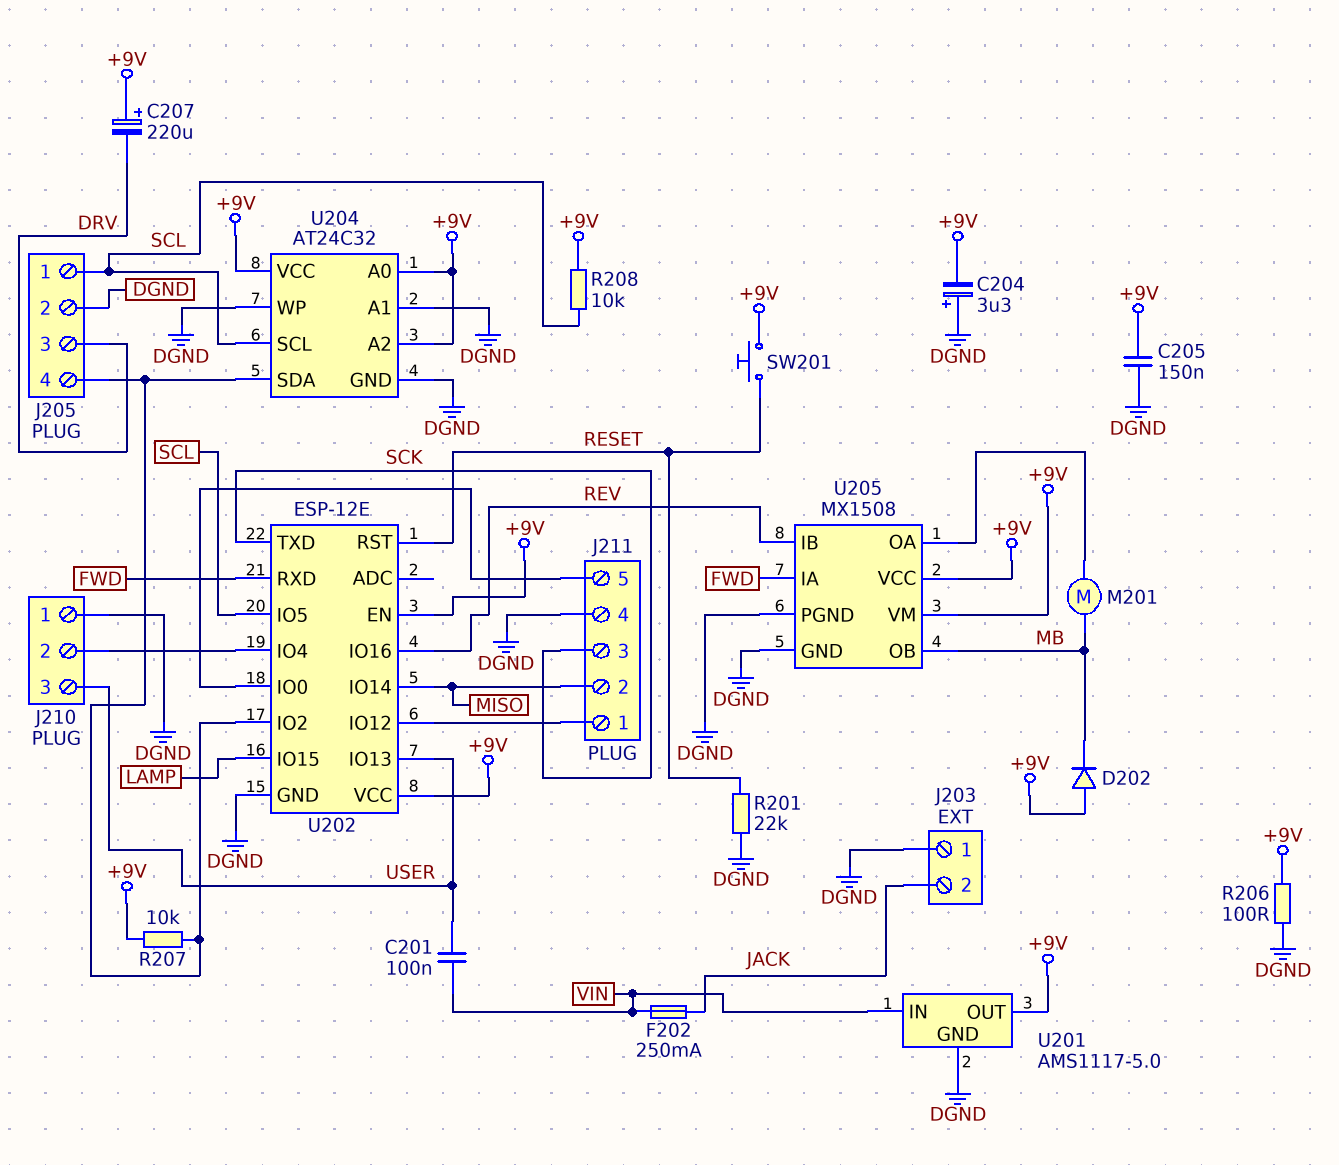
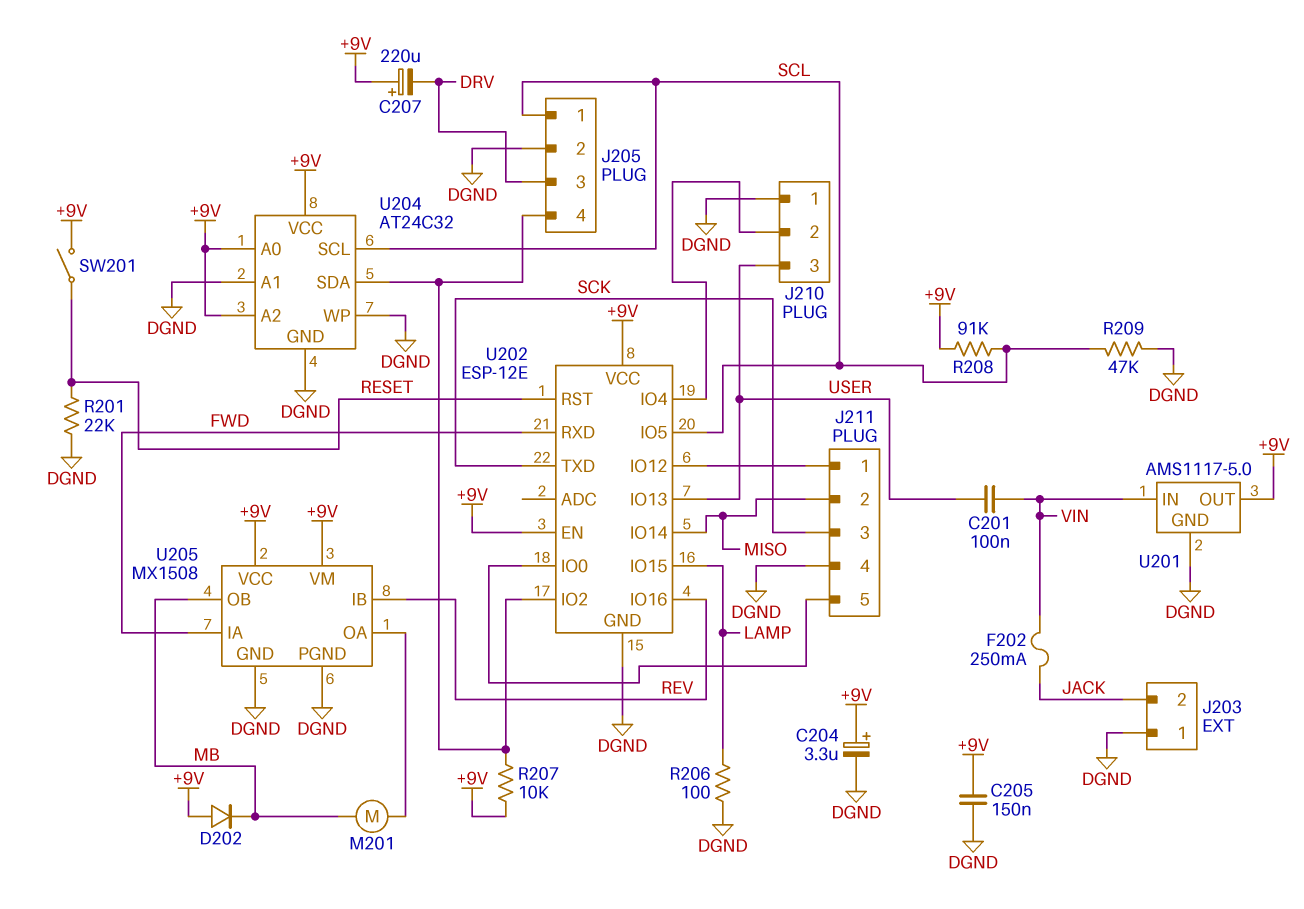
C204: 3.3uF (plus DGND, minus +9V) -> 3.3uF (plus +9V, minus DGND)
R206: 100 (+9V, DGND) -> 100 (DGND, LAMP)
R208: 10k (+9V, SCL) -> 91k (+9V, SCL)
R209: none -> 47k (DGND, SCL)
SW201: button (+9V, RESET) -> switch (+9V, RESET)

